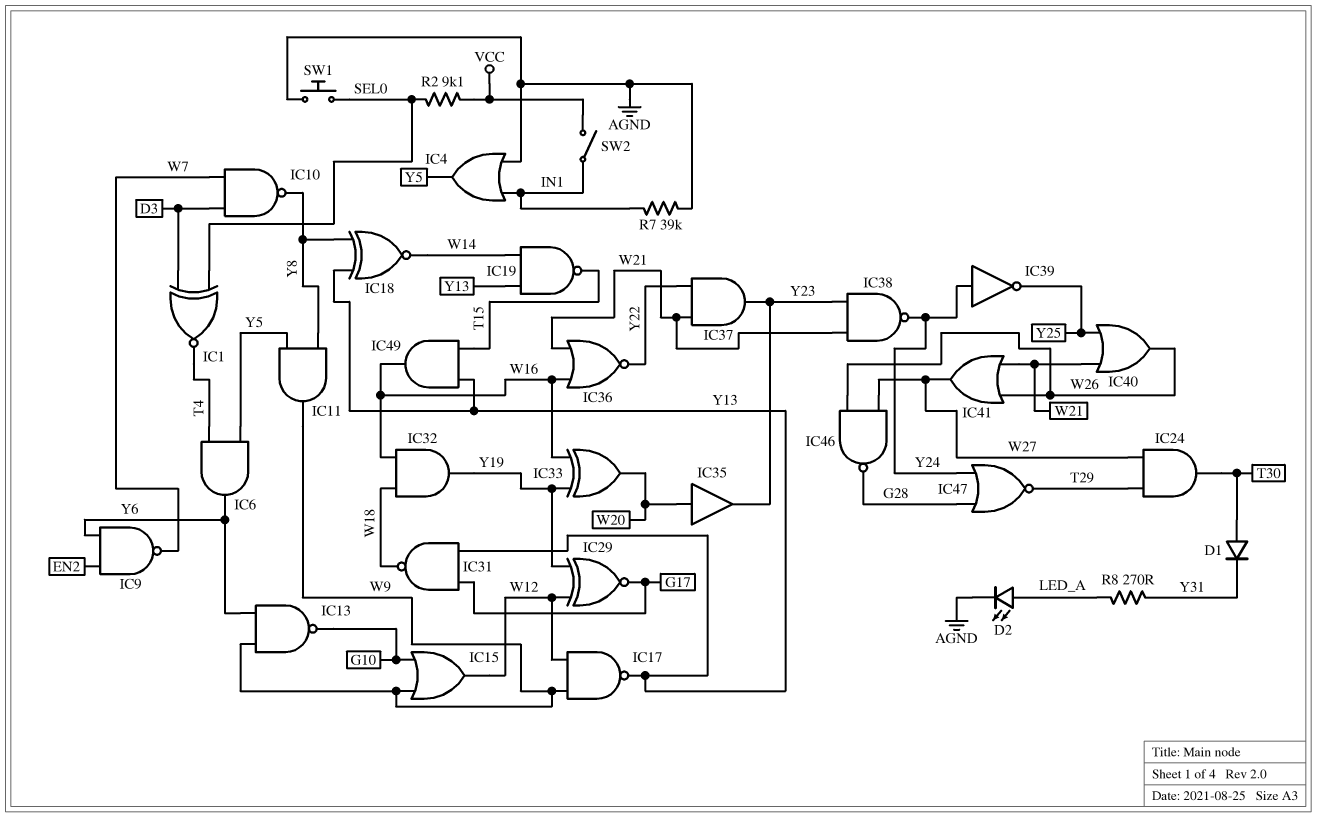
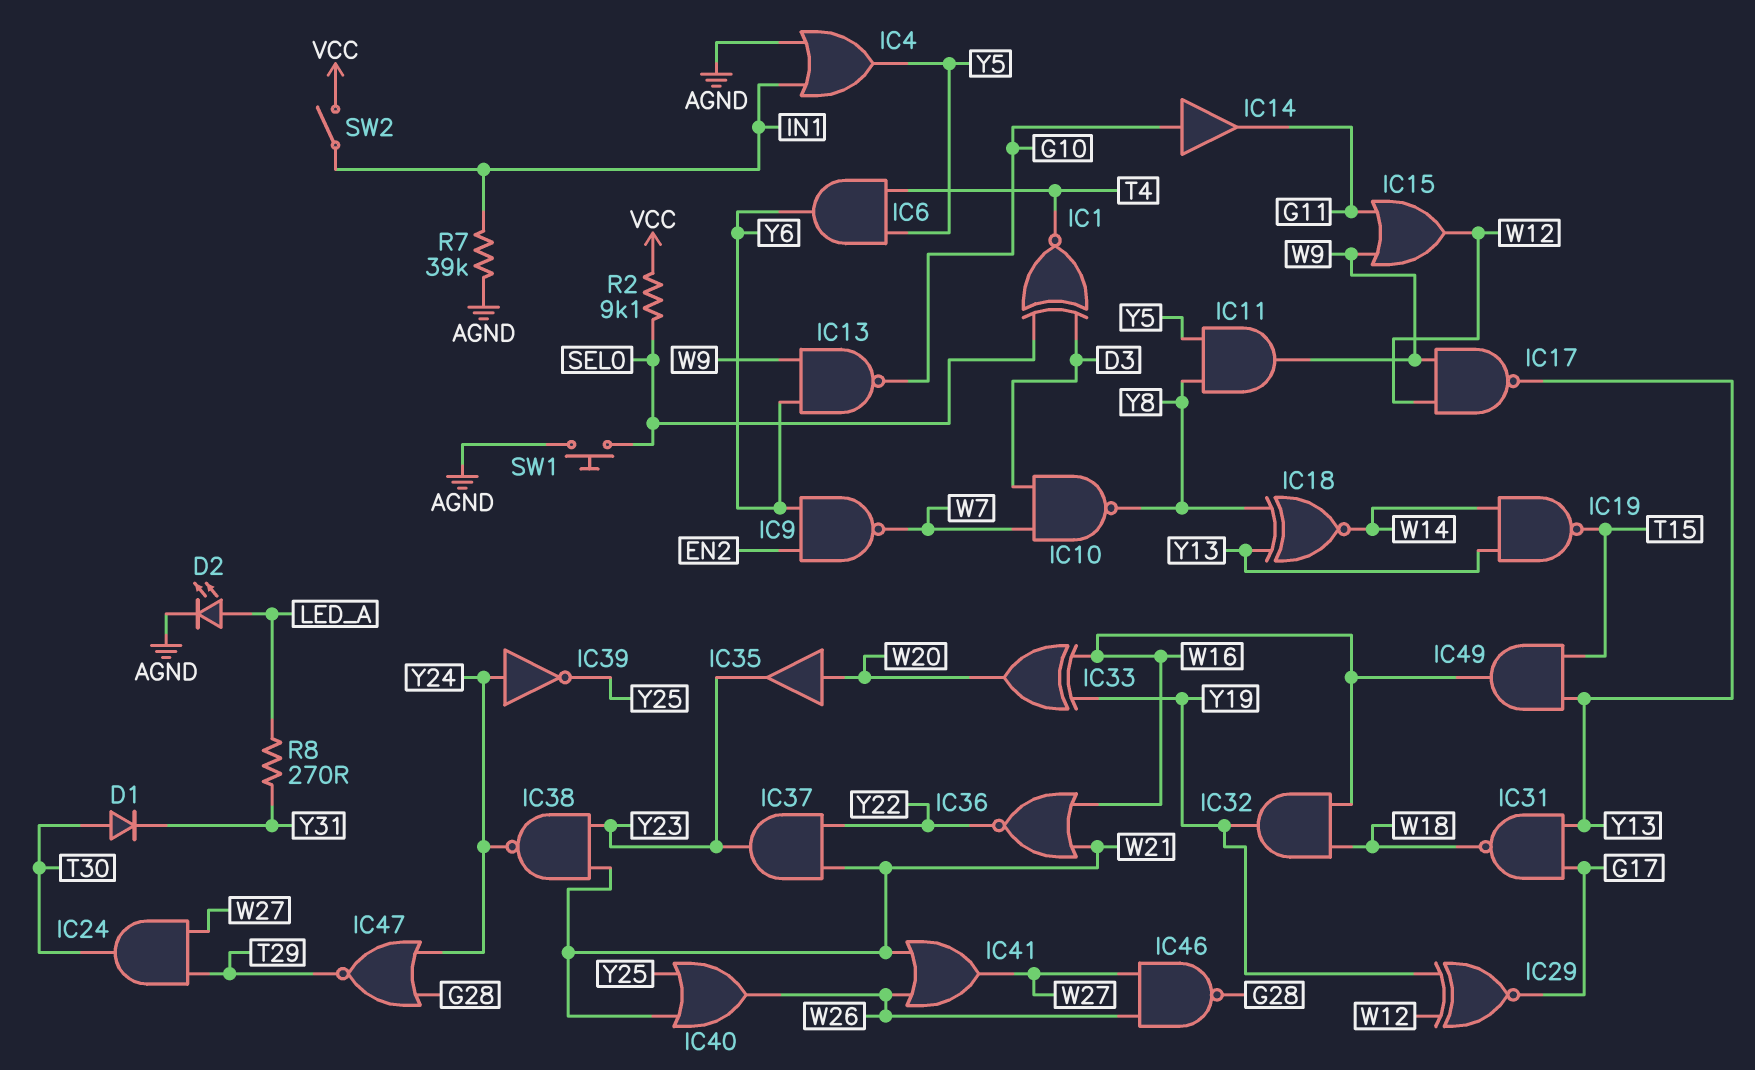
IC14: none -> buffer (in G10, out G11)
IC15: OR (in G10, in W9, out W12) -> OR (in G11, in W9, out W12)

